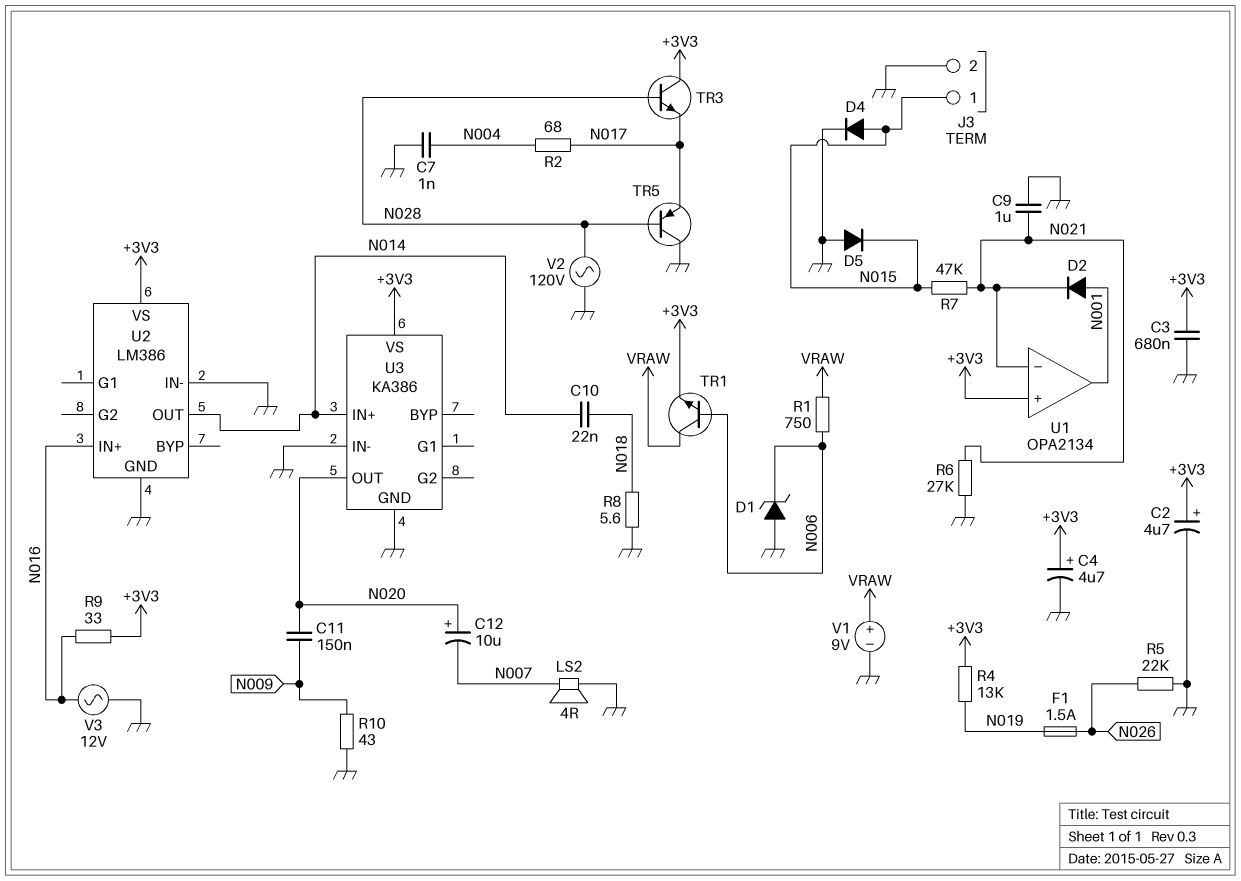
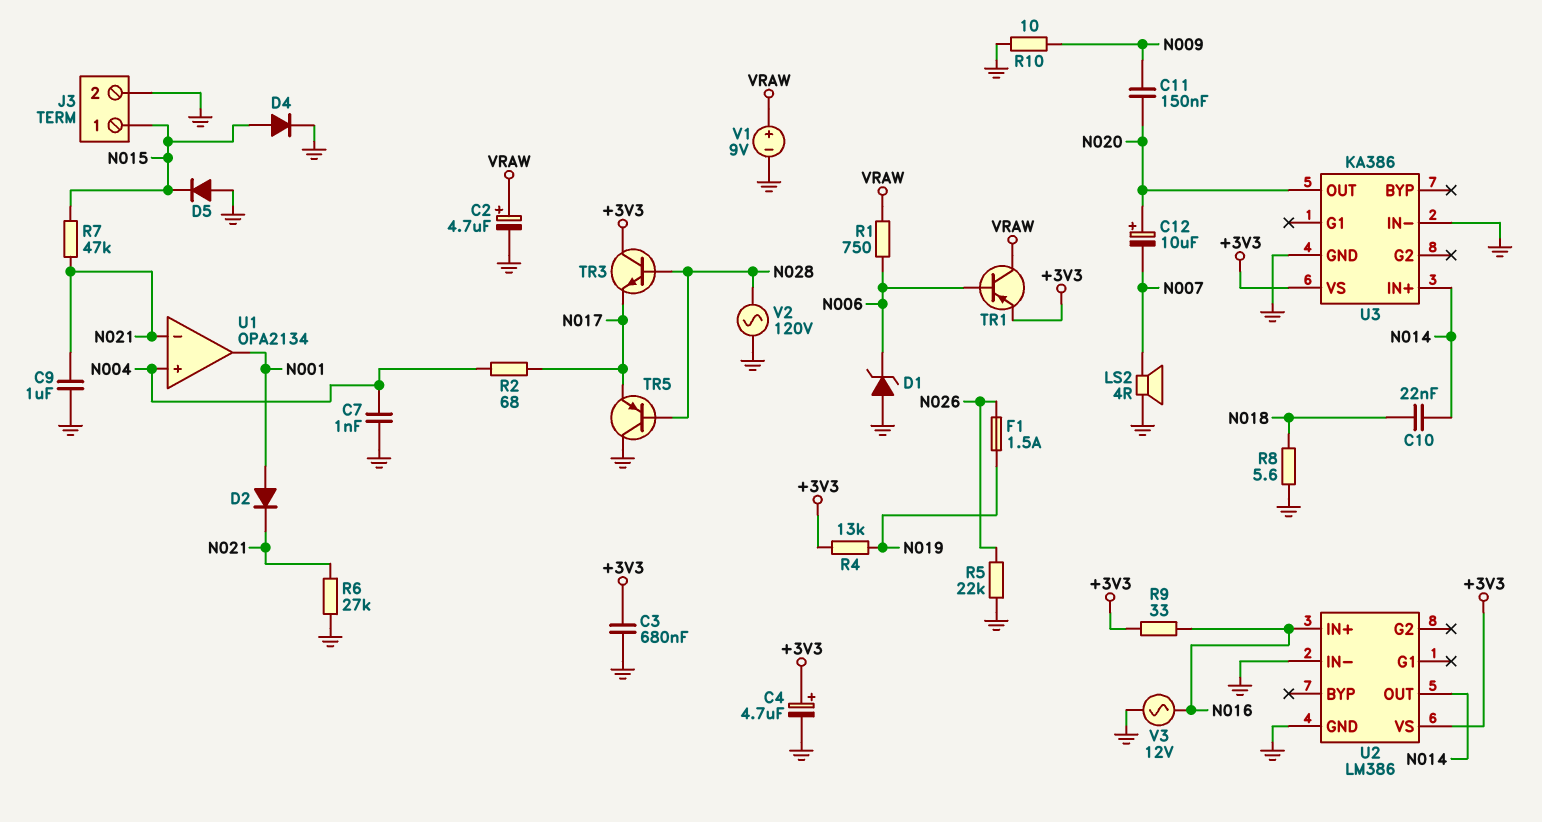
C2: 4.7uF (plus +3V3, minus GND) -> 4.7uF (plus VRAW, minus GND)
R10: 43 (GND, N009) -> 10 (GND, N009)
TR1: NPN (B N006, C VRAW, E +3V3) -> PNP (B N006, C VRAW, E +3V3)
U1 pin in+: +3V3 -> N004

